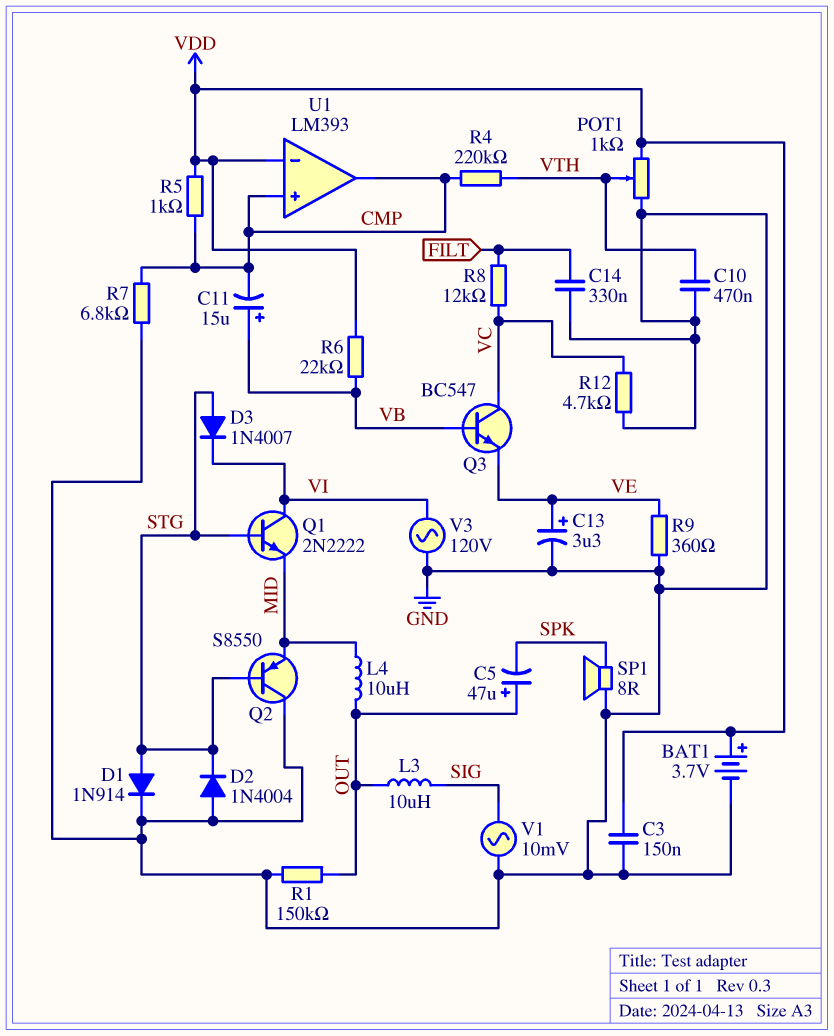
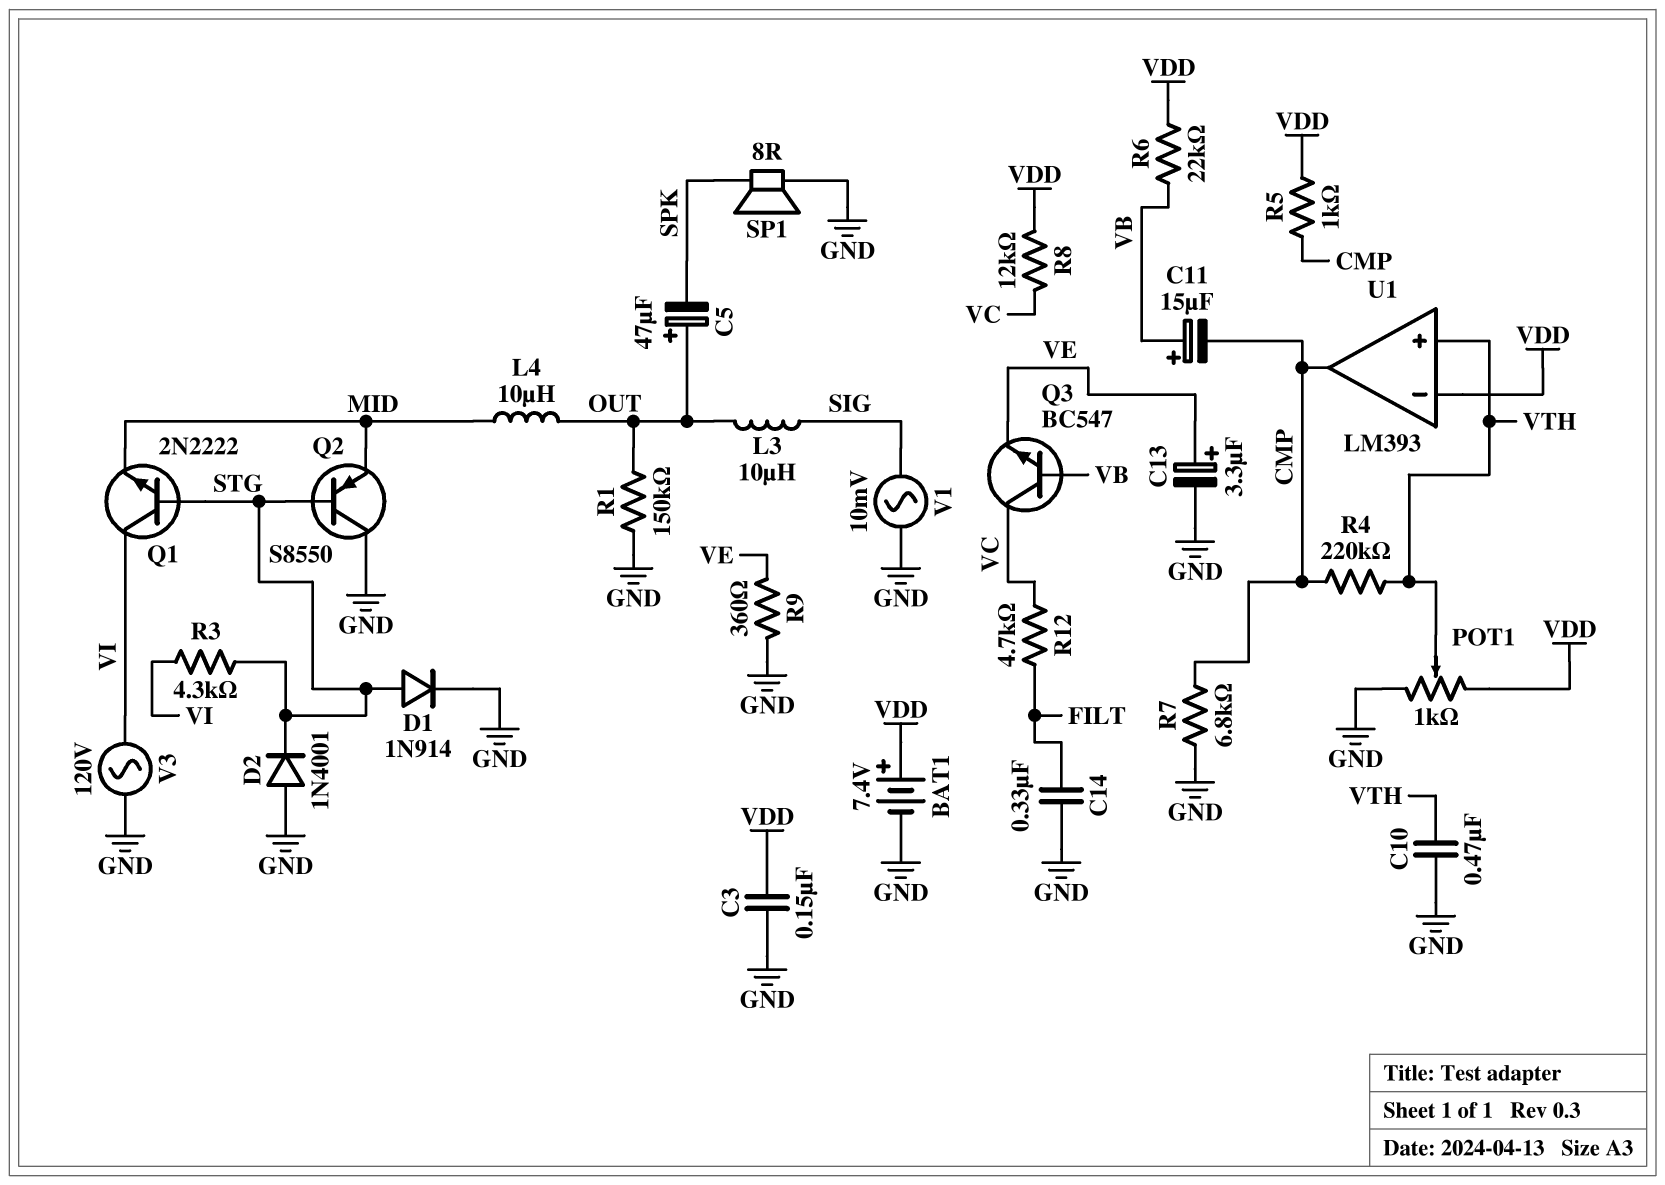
BAT1: 3.7V (plus VDD, minus GND) -> 7.4V (plus VDD, minus GND)
D2: diode 1N4004 (A GND, K STG) -> diode 1N4001 (A GND, K STG)
D3: diode 1N4007 (A STG, K VI) -> none
R3: none -> 4.3k (STG, VI)
R8: 12k (FILT, VC) -> 12k (VC, VDD)
R12: 4.7k (GND, VC) -> 4.7k (FILT, VC)
U1 pin in+: CMP -> VTH

